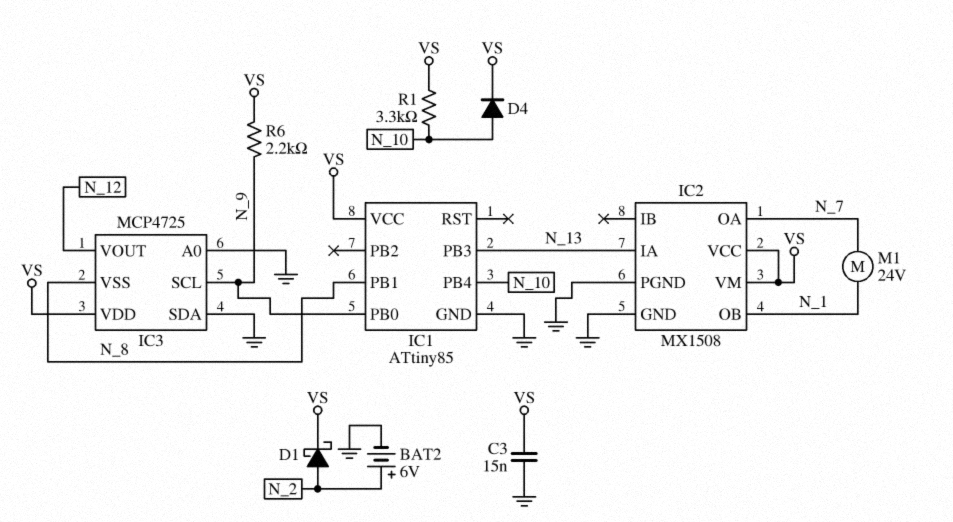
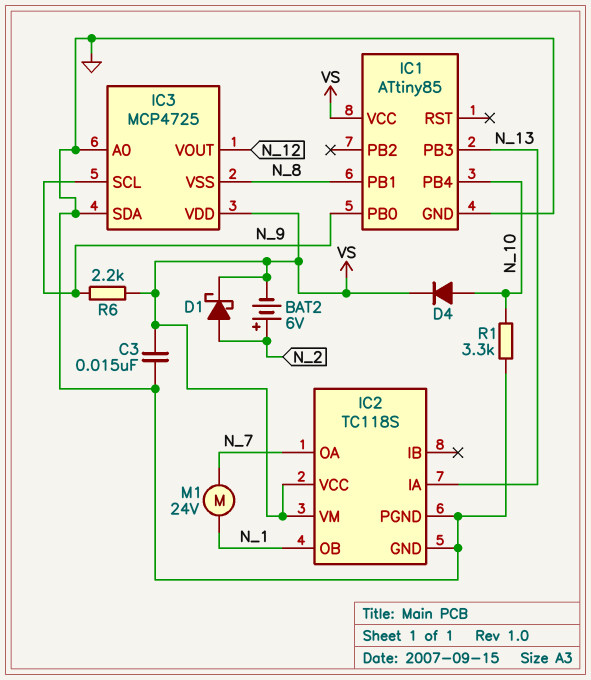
BAT2: 6V (plus N_2, minus GND) -> 6V (plus N_2, minus VS)
IC2: MX1508 -> TC118S
R1: 3.3k (N_10, VS) -> 3.3k (GND, N_10)

